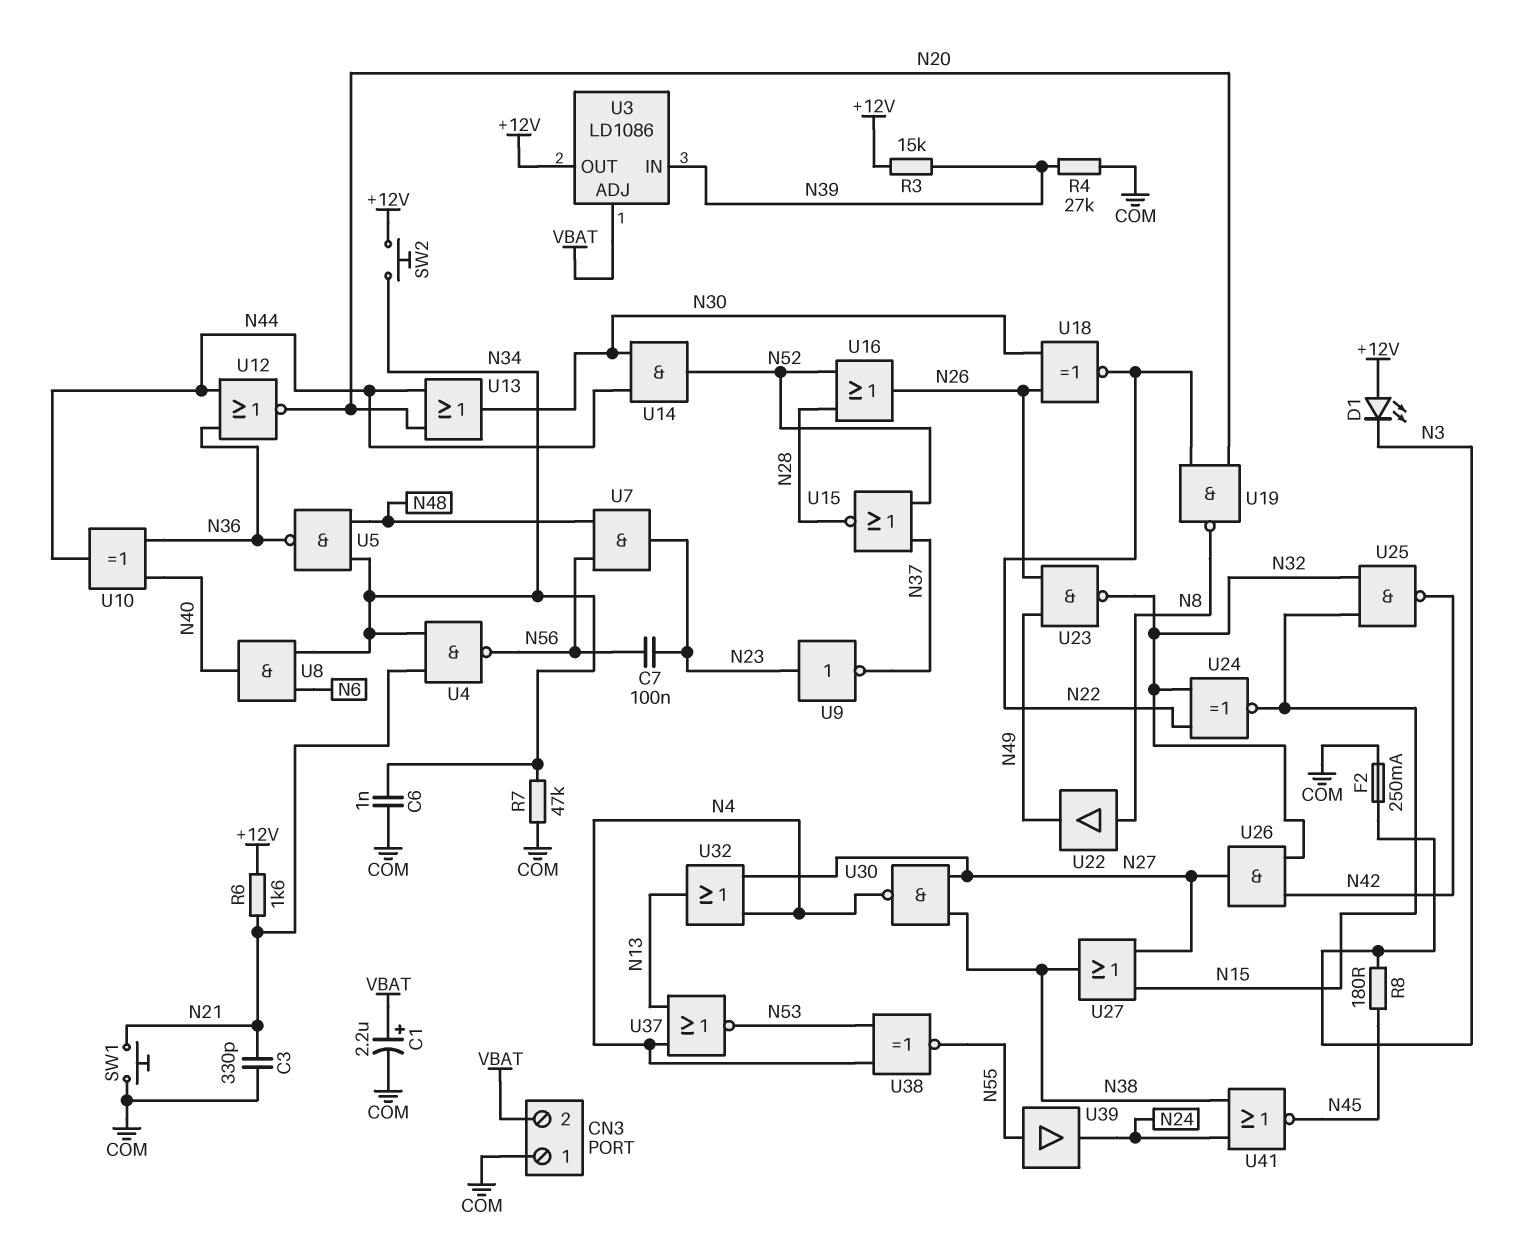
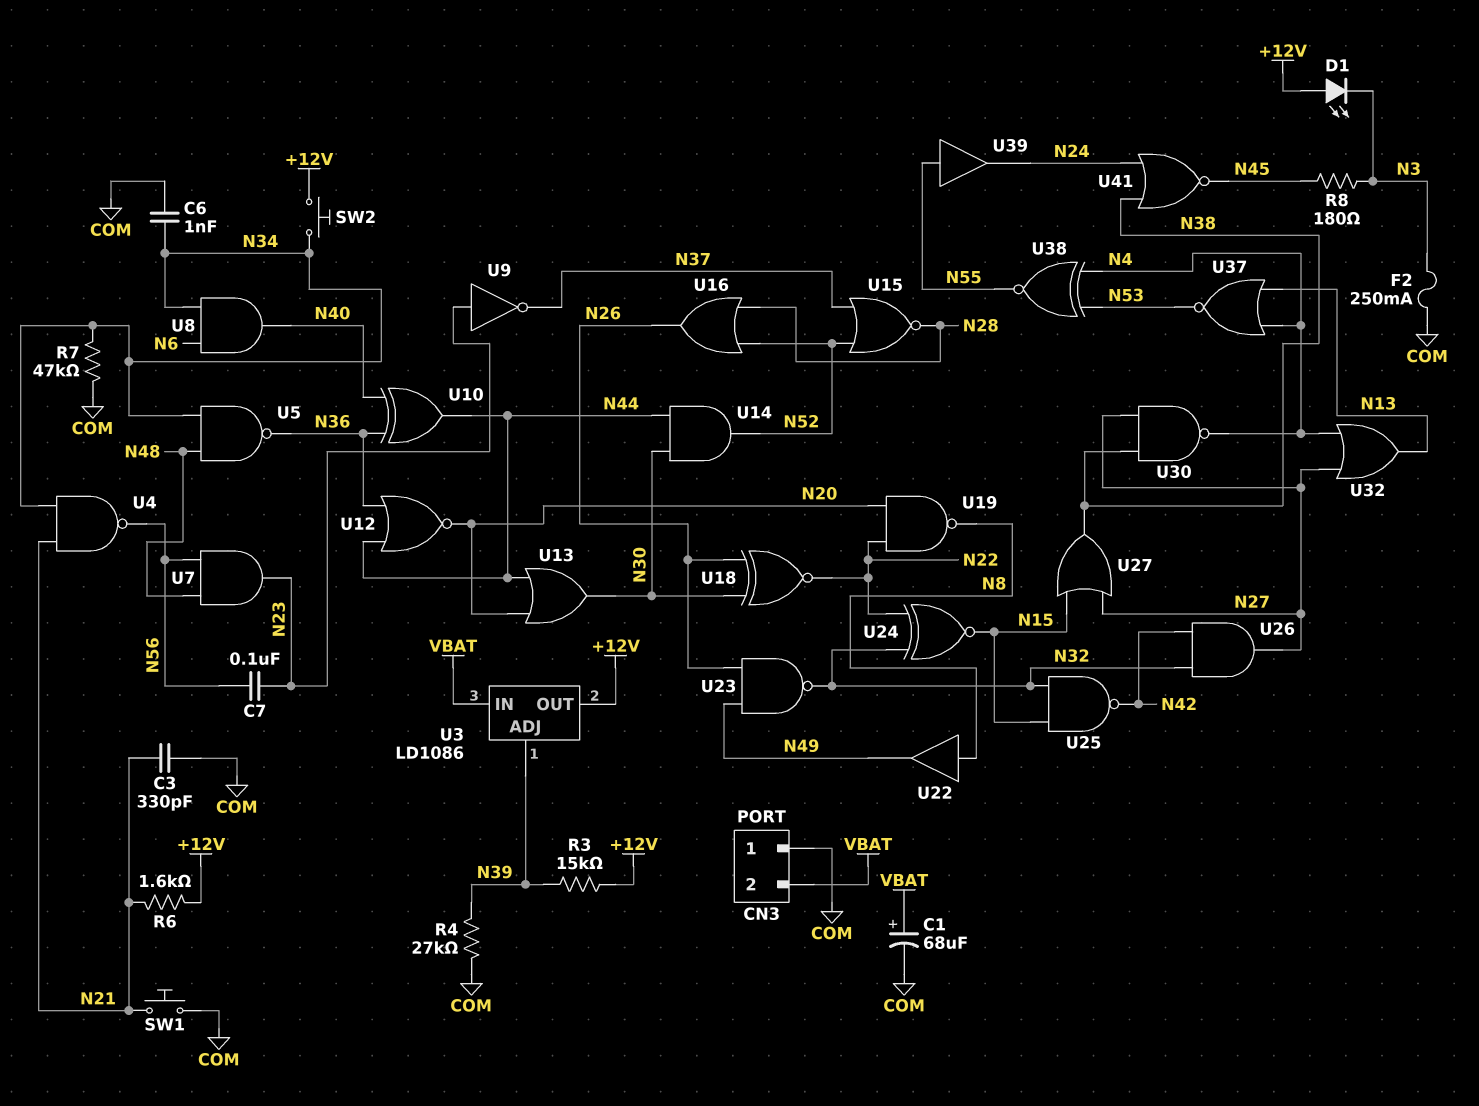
C1: 2.2uF (plus VBAT, minus COM) -> 68uF (plus VBAT, minus COM)
U3 pin ADJ: VBAT -> N39
U3 pin IN: N39 -> VBAT

